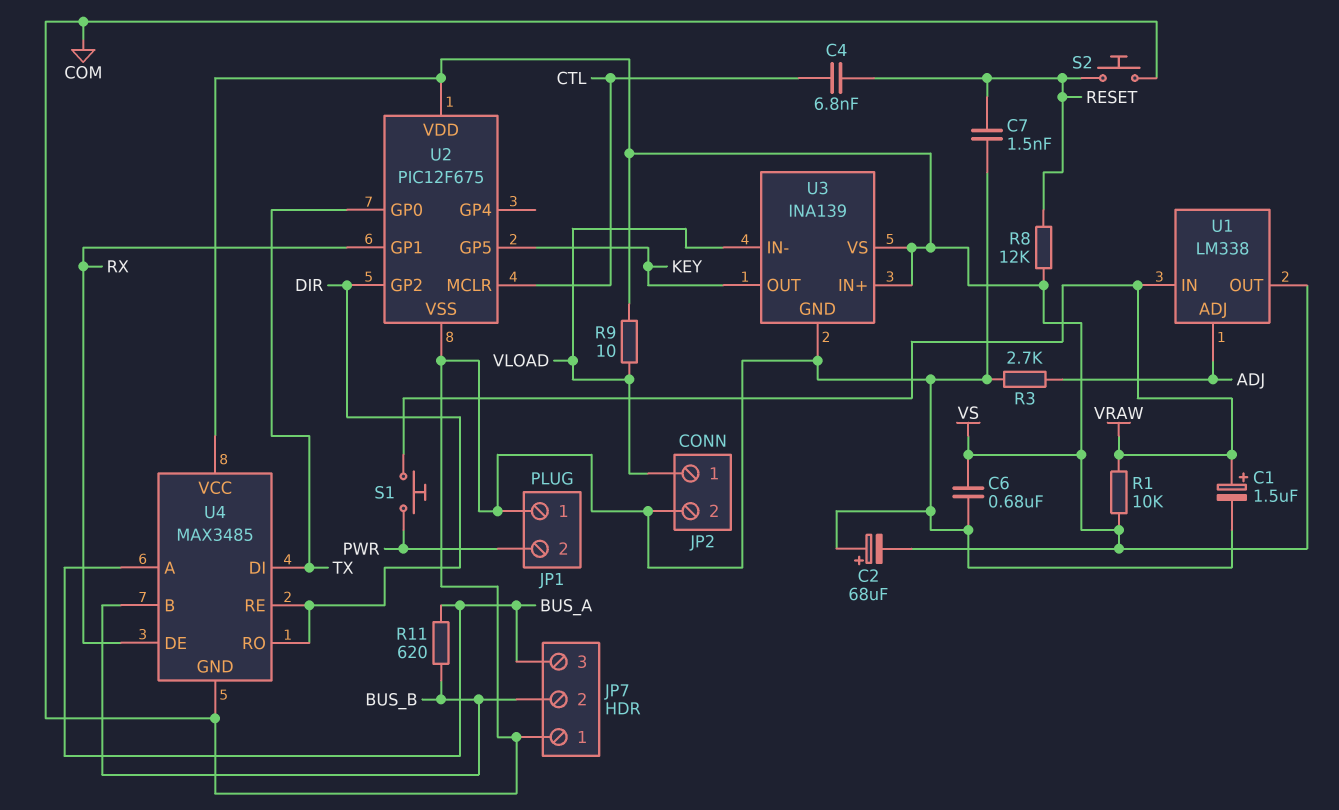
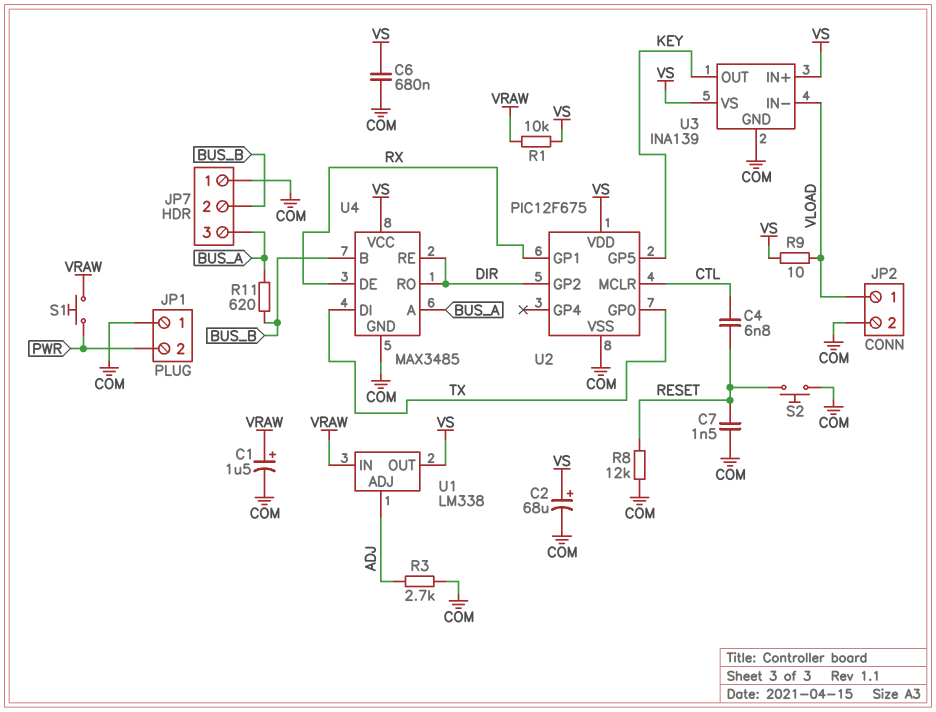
C2: 68uF (plus COM, minus VS) -> 68uF (plus VS, minus COM)
R8: 12k (RESET, VS) -> 12k (COM, RESET)

